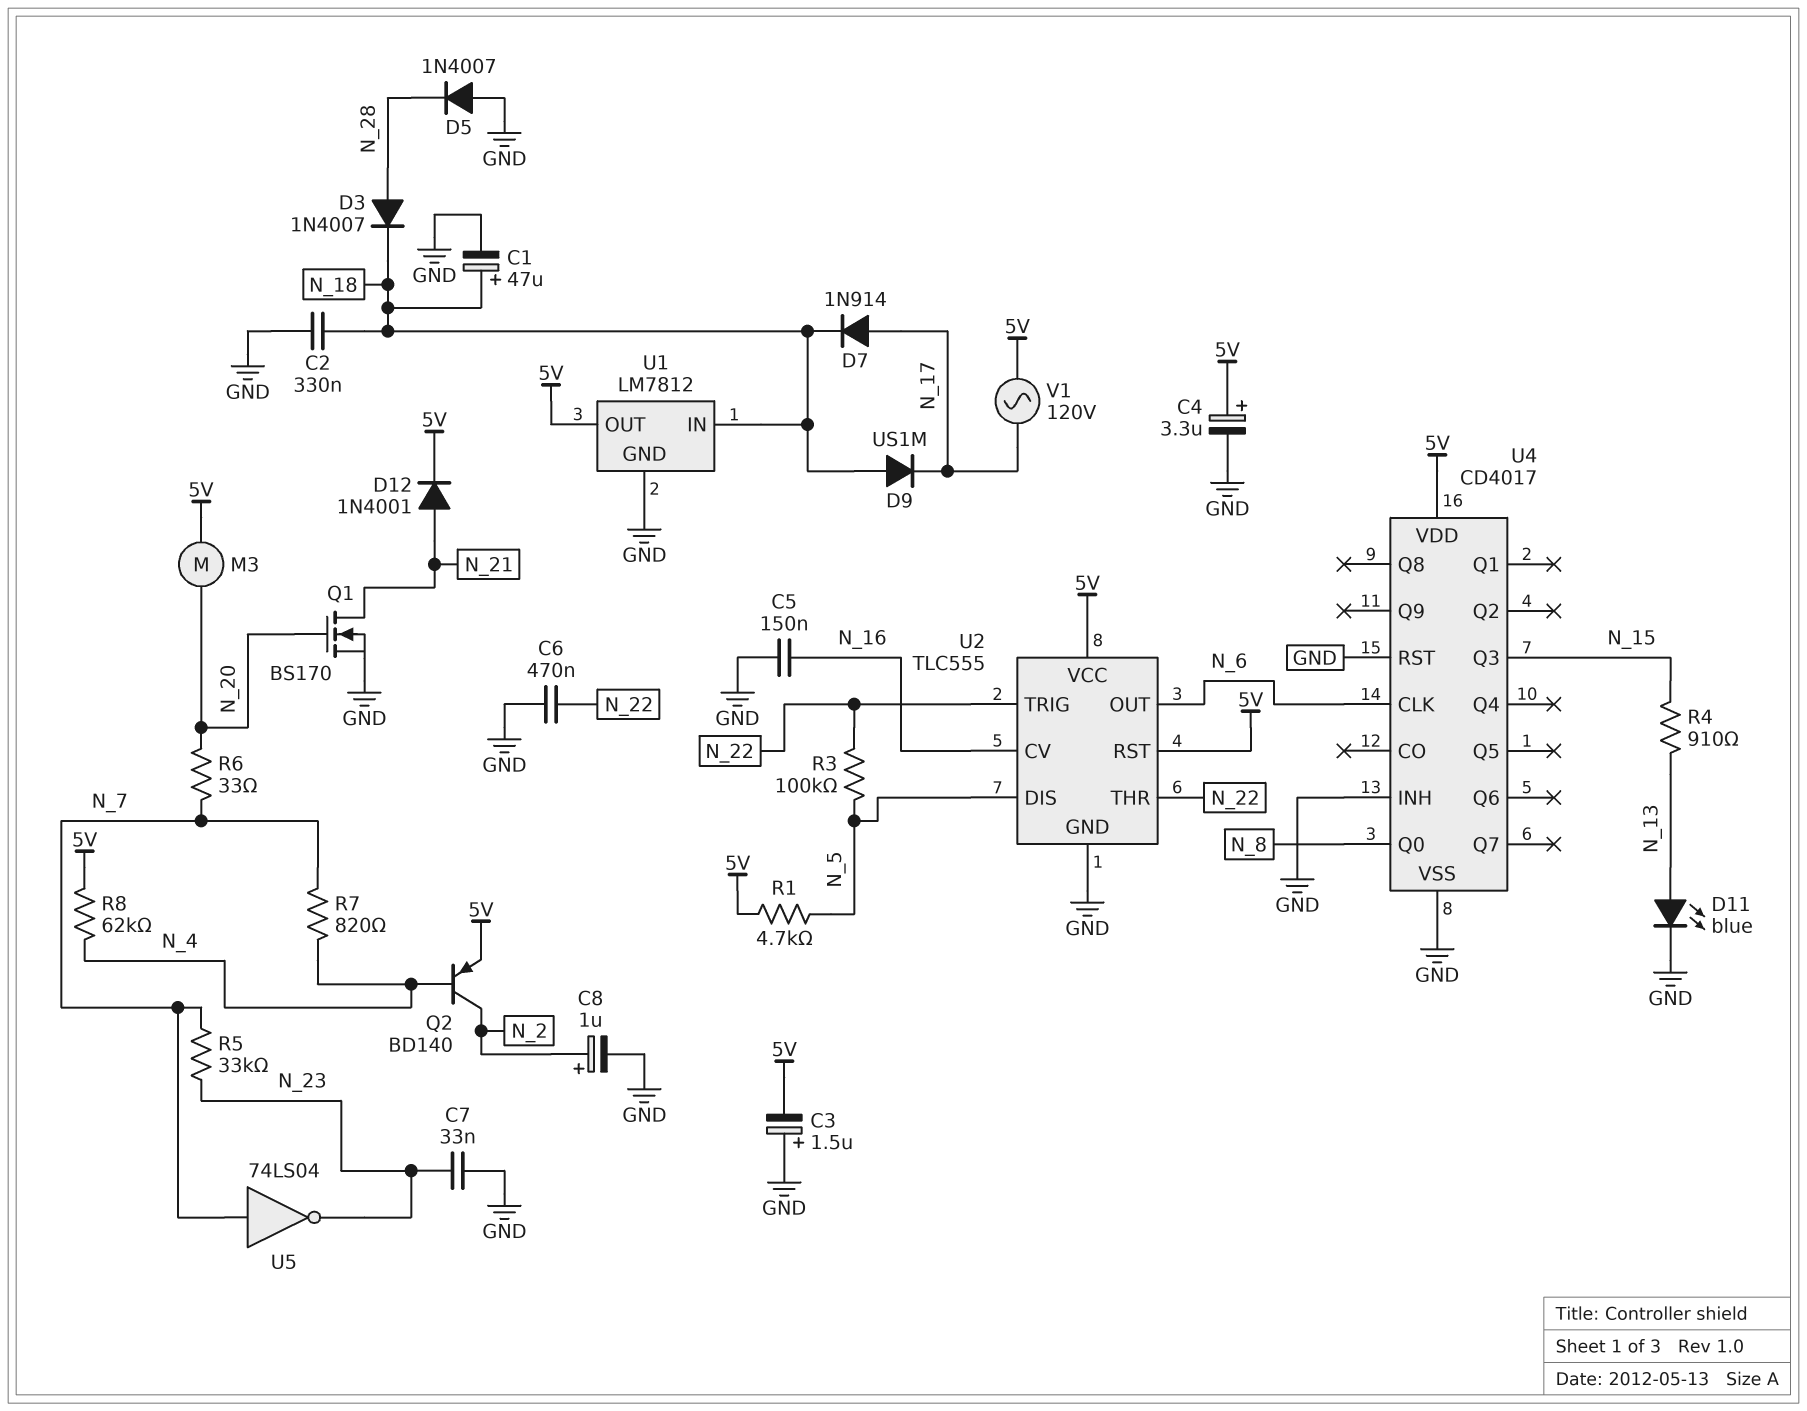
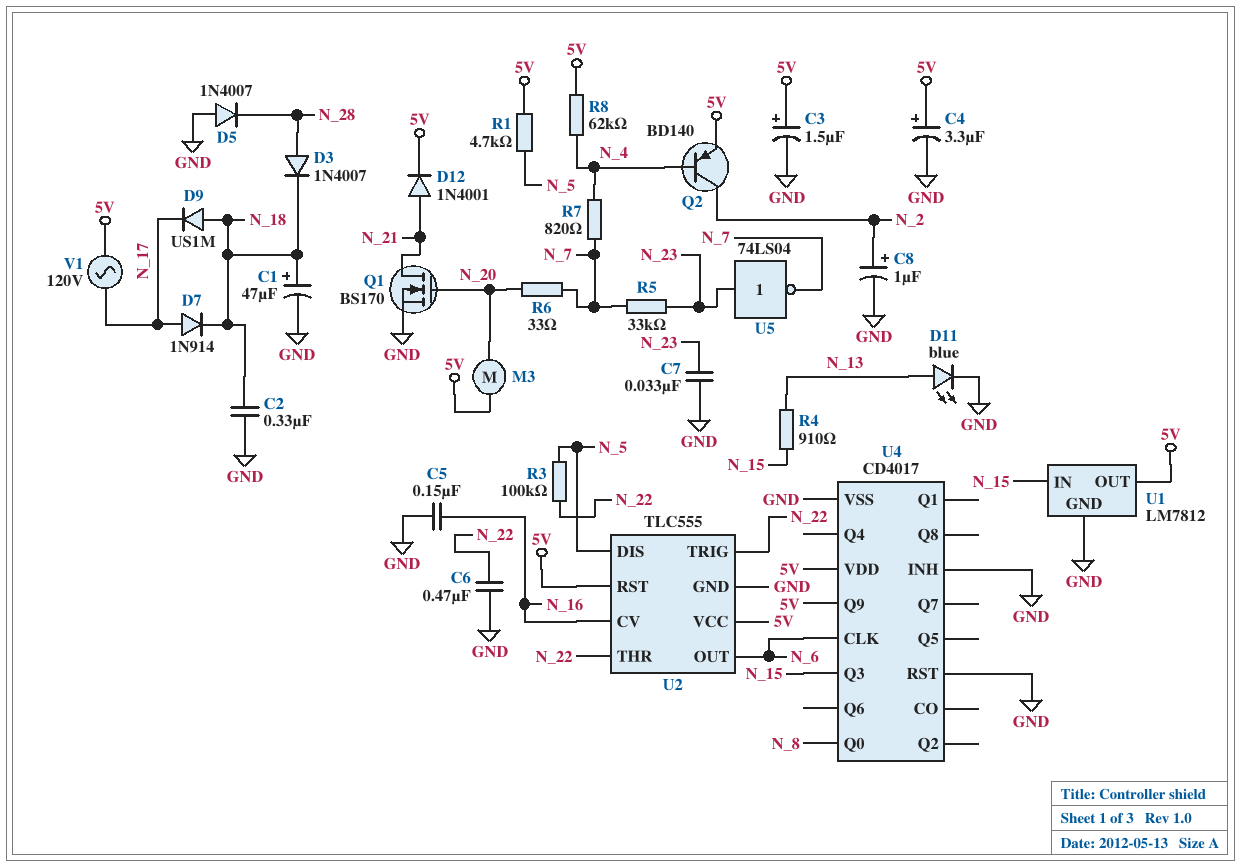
C3: 1.5uF (plus GND, minus 5V) -> 1.5uF (plus 5V, minus GND)
U1 pin IN: N_18 -> N_15
U4 pin Q9: none -> 5V
U5: NOT 74LS04 (in N_7, out N_23) -> NOT 74LS04 (in N_23, out N_7)

